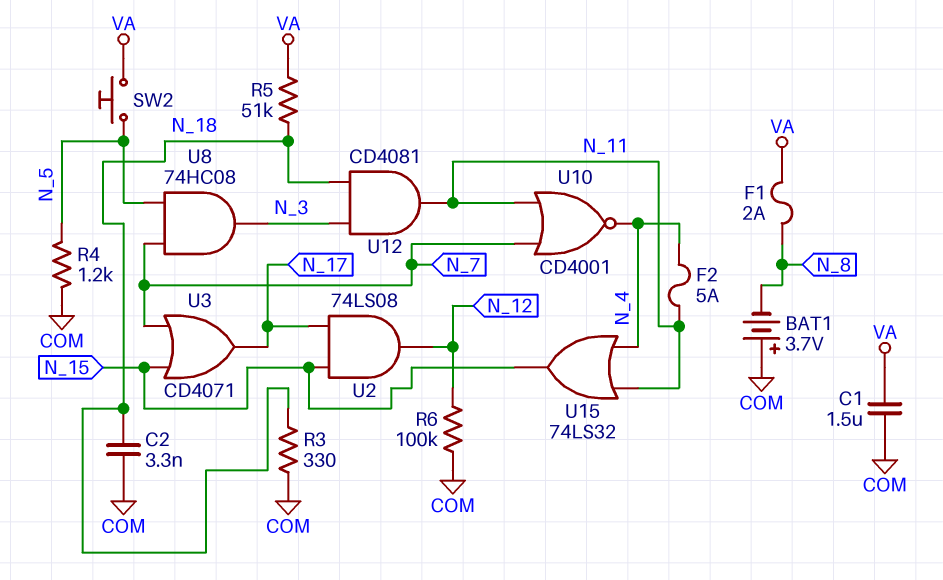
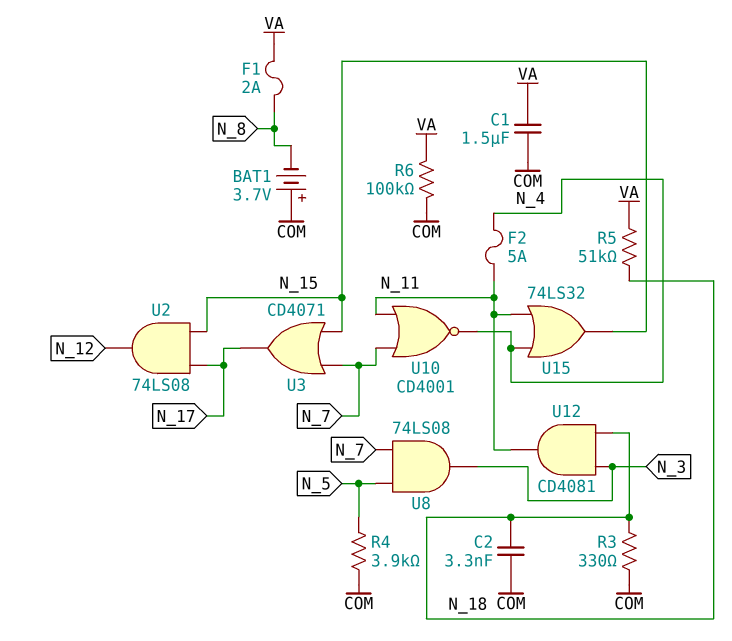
R4: 1.2k (COM, N_5) -> 3.9k (COM, N_5)
R6: 100k (COM, N_12) -> 100k (COM, VA)
SW2: button (N_5, VA) -> none
U8: AND 74HC08 (in N_5, in N_7, out N_3) -> AND 74LS08 (in N_5, in N_7, out N_3)

